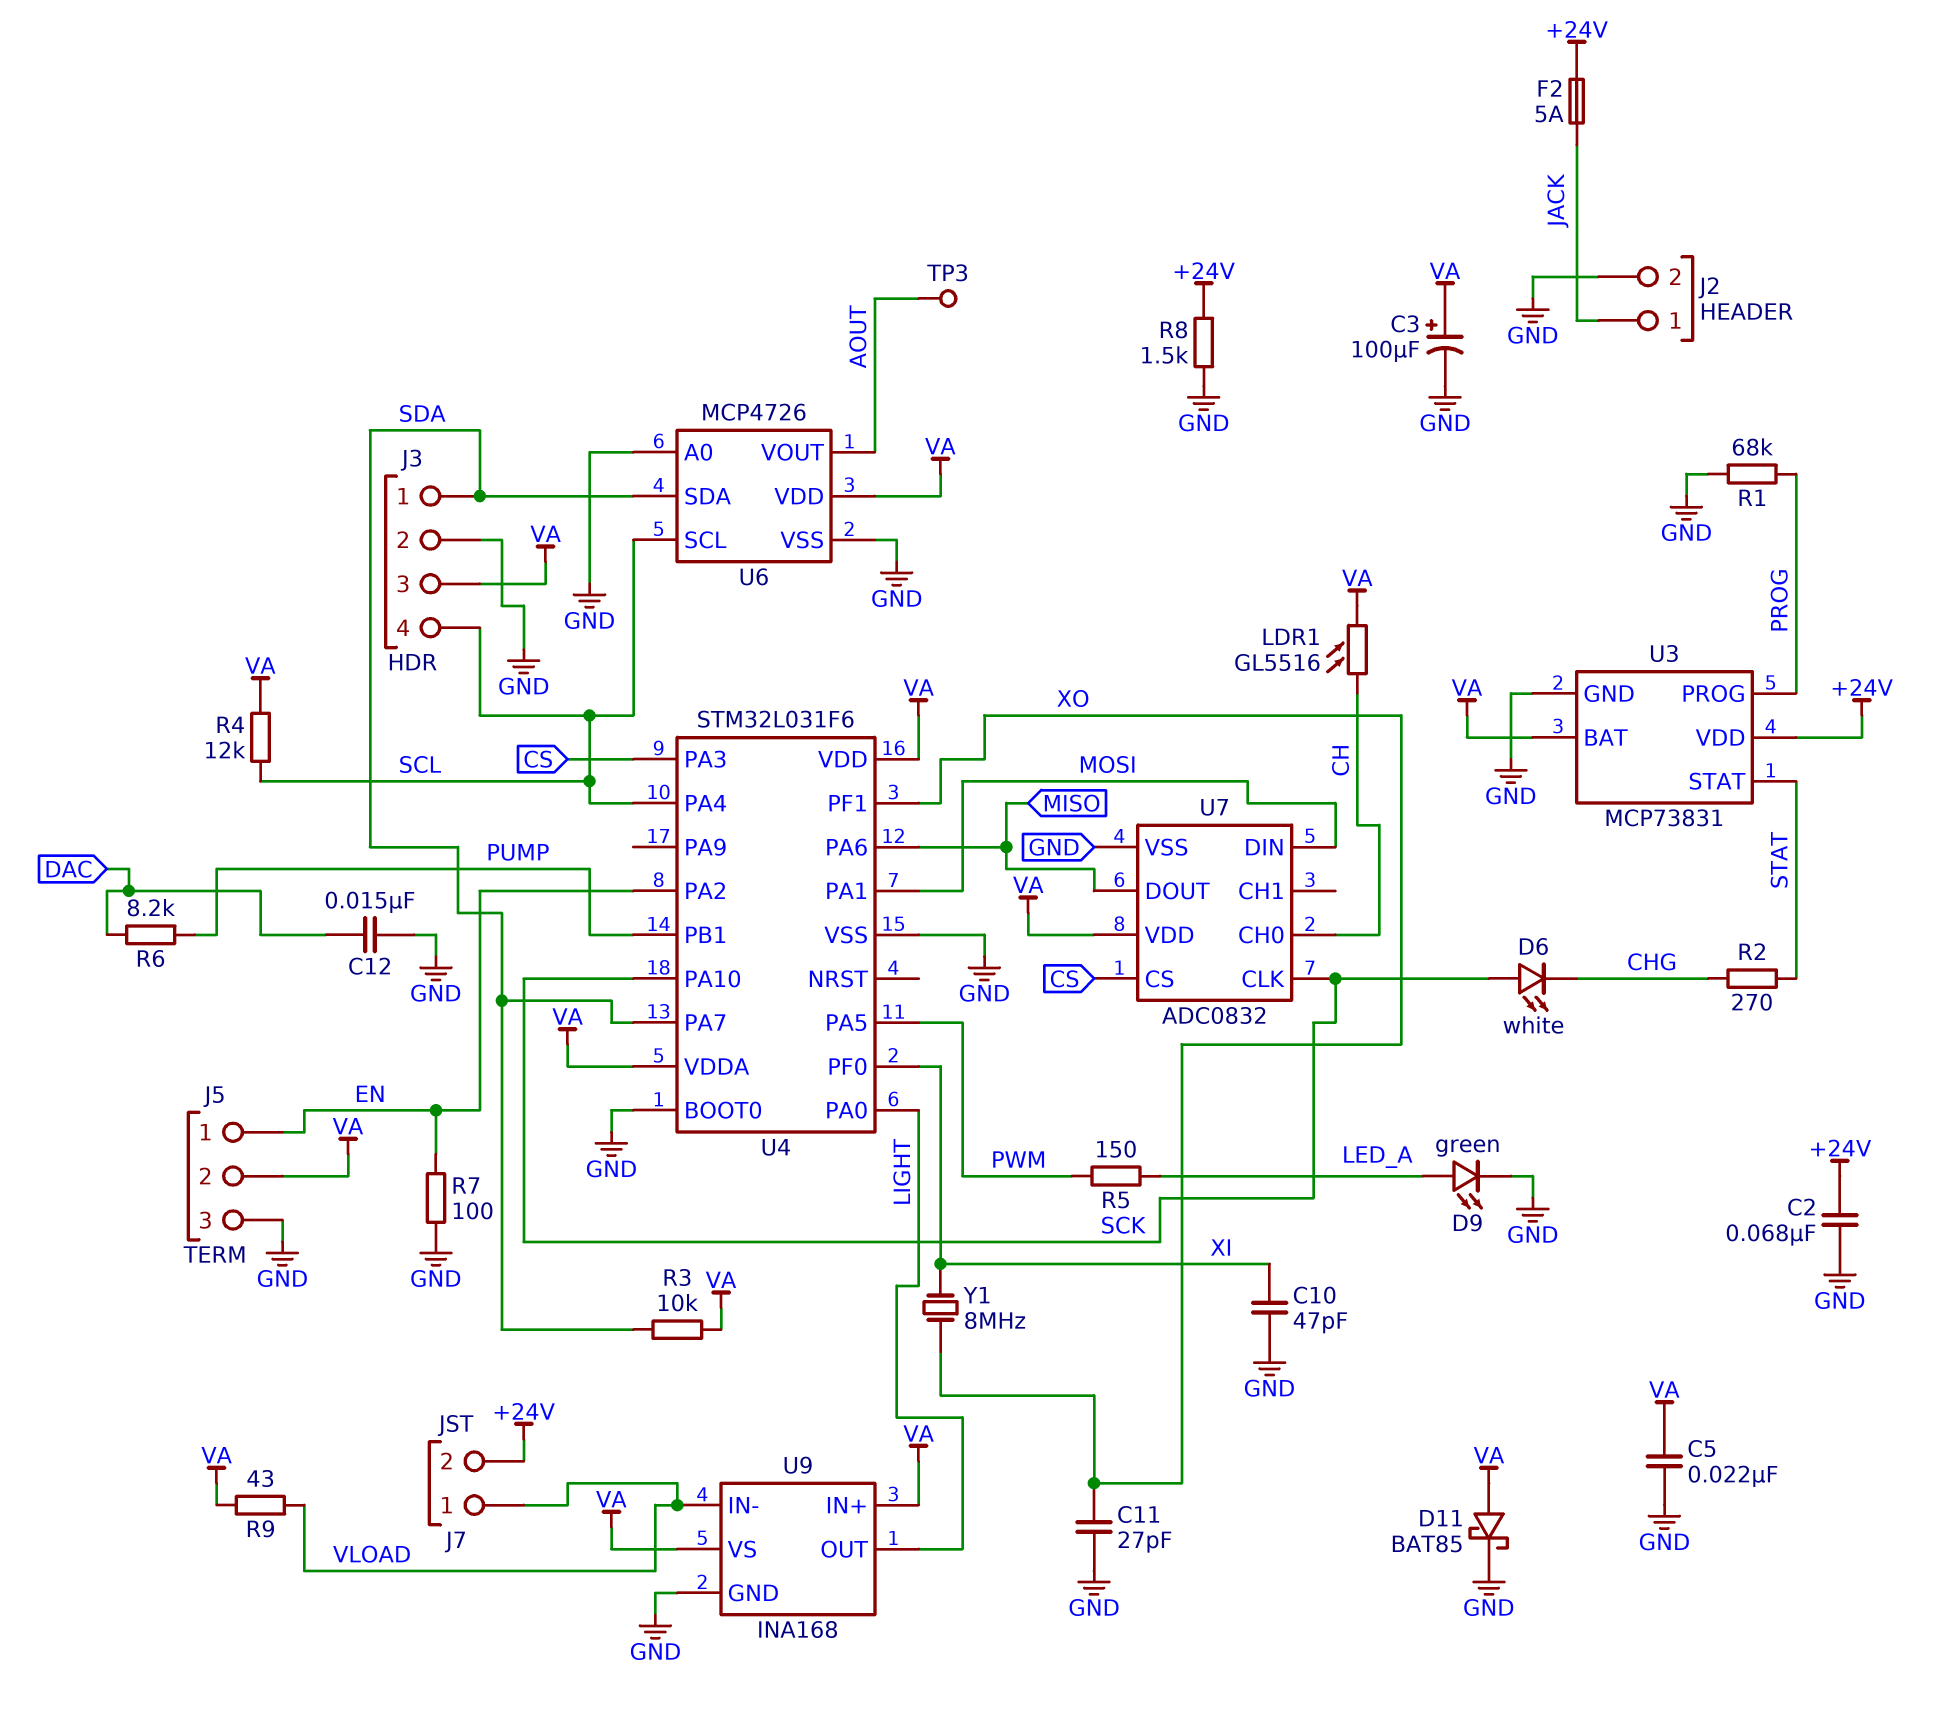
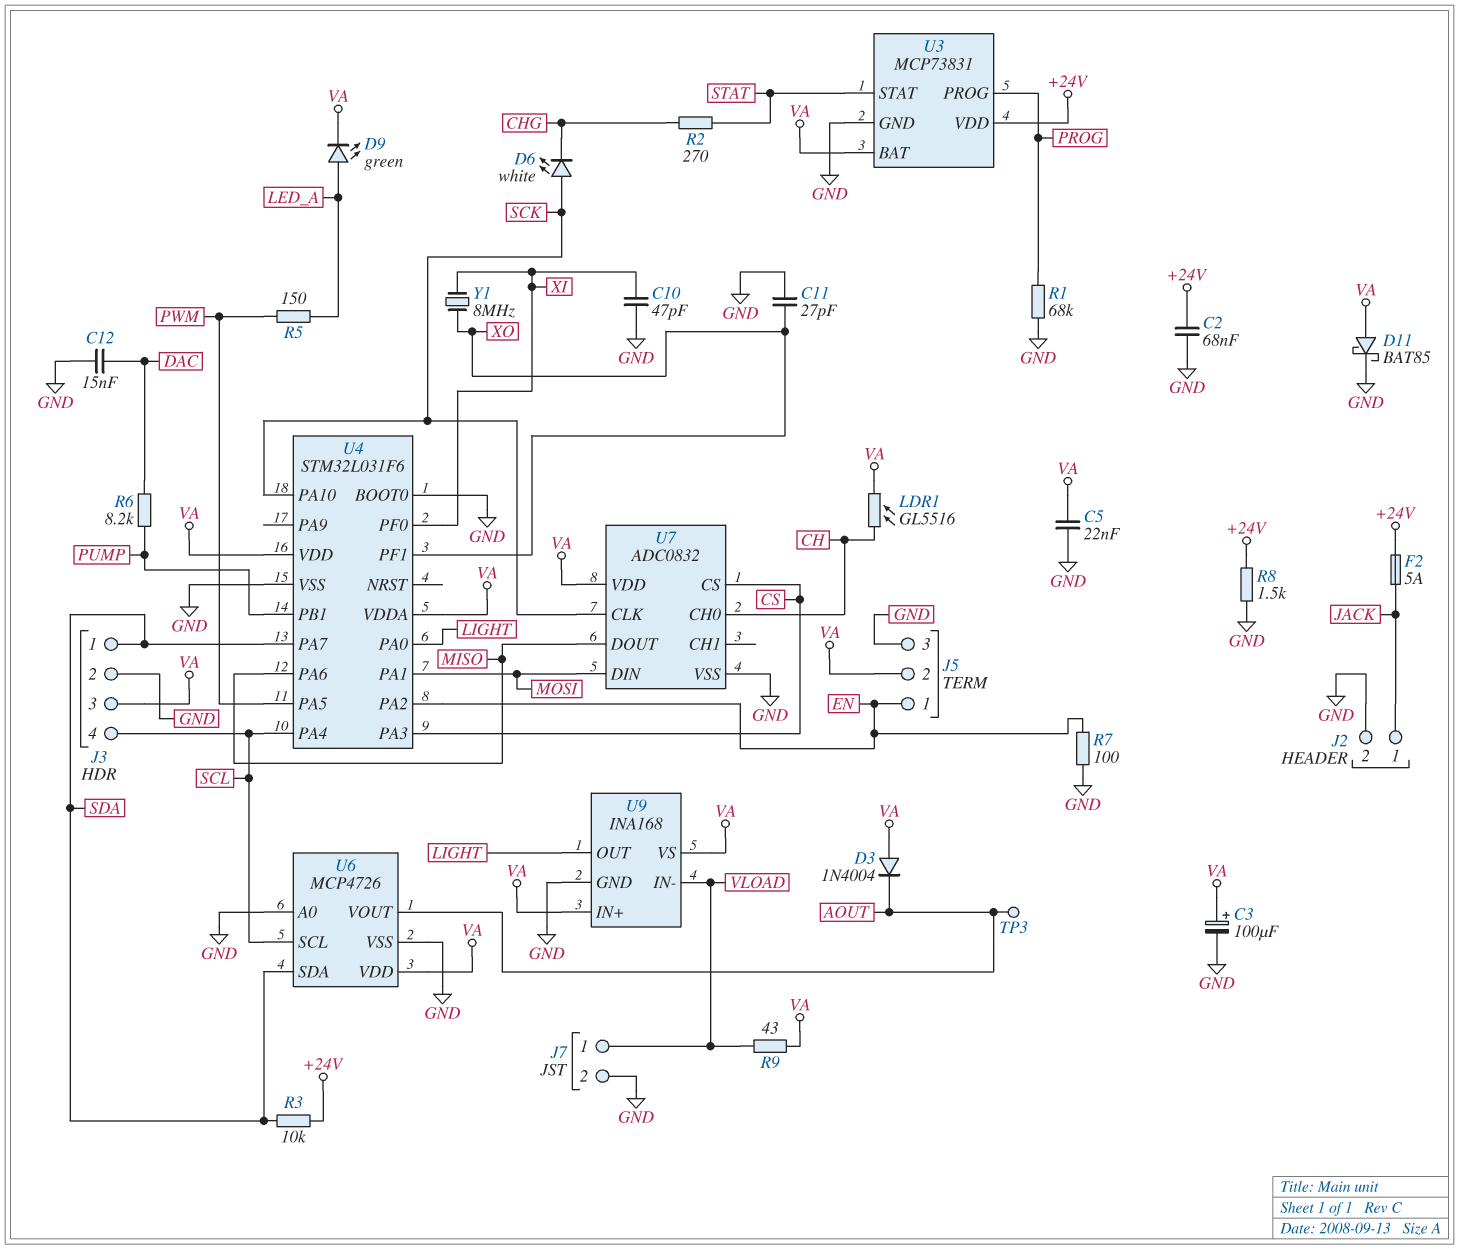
D3: none -> diode 1N4004 (A VA, K AOUT)
D9: LED green (A LED_A, K GND) -> LED green (A LED_A, K VA)
J7 pin 2: +24V -> GND
R3: 10k (SDA, VA) -> 10k (+24V, SDA)
R4: 12k (SCL, VA) -> none

